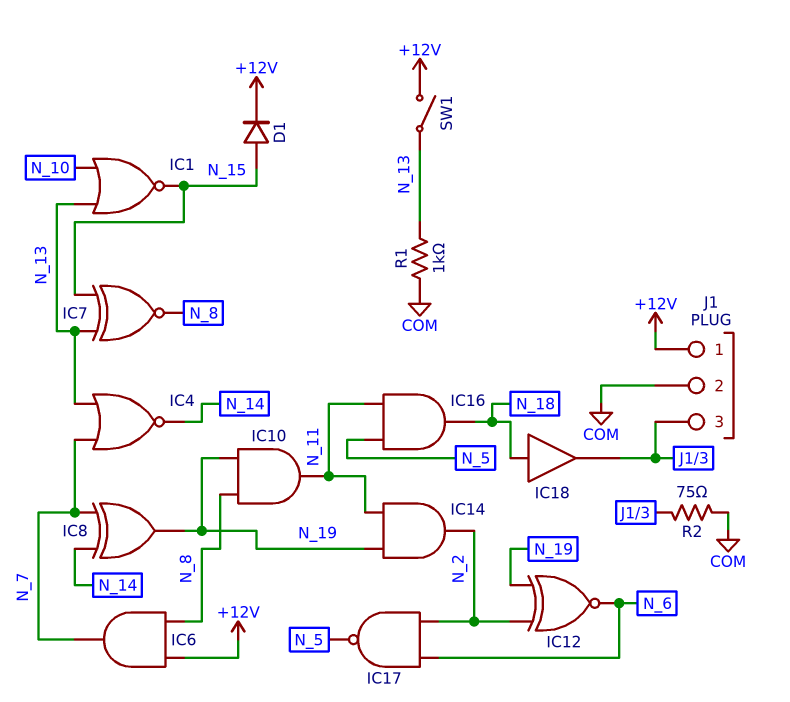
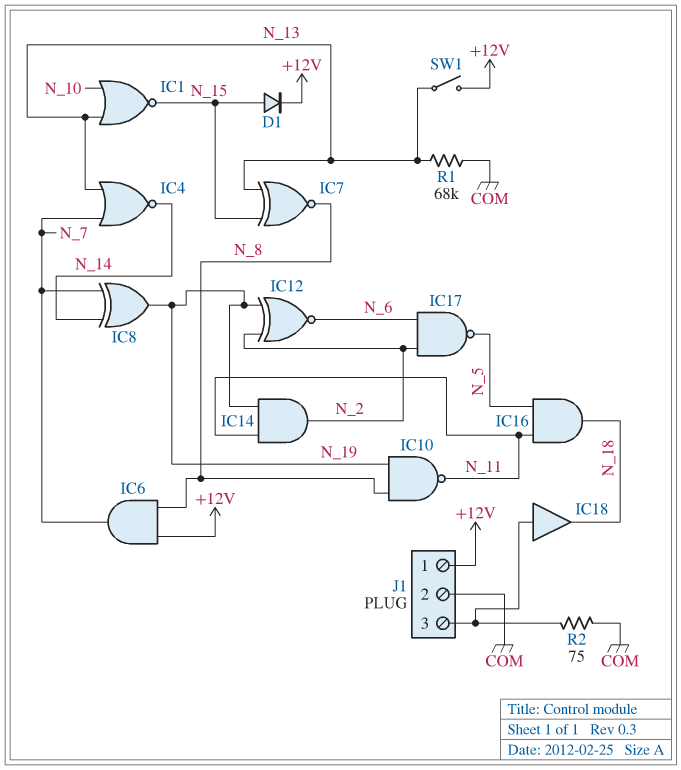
IC10: AND (in N_8, in N_19, out N_11) -> NAND (in N_8, in N_19, out N_11)
IC18: buffer (in N_18, out J1/3) -> buffer (in J1/3, out N_18)
R1: 1k (COM, N_13) -> 68k (COM, N_13)

